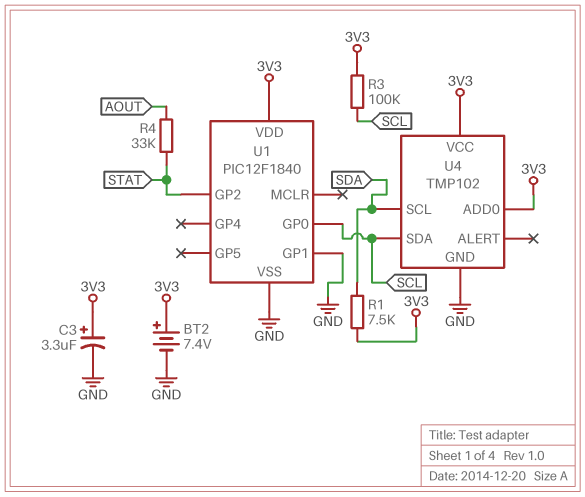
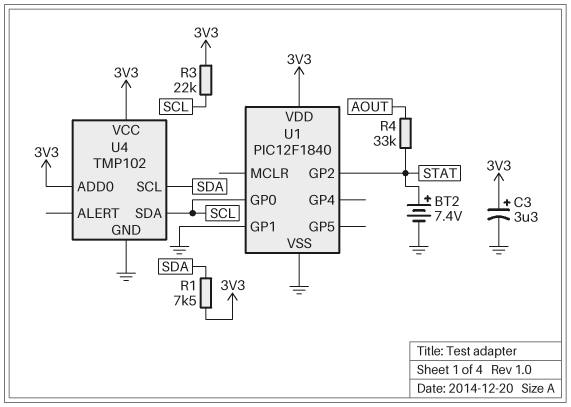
BT2: 7.4V (plus 3V3, minus GND) -> 7.4V (plus STAT, minus GND)
R3: 100k (3V3, SCL) -> 22k (3V3, SCL)

